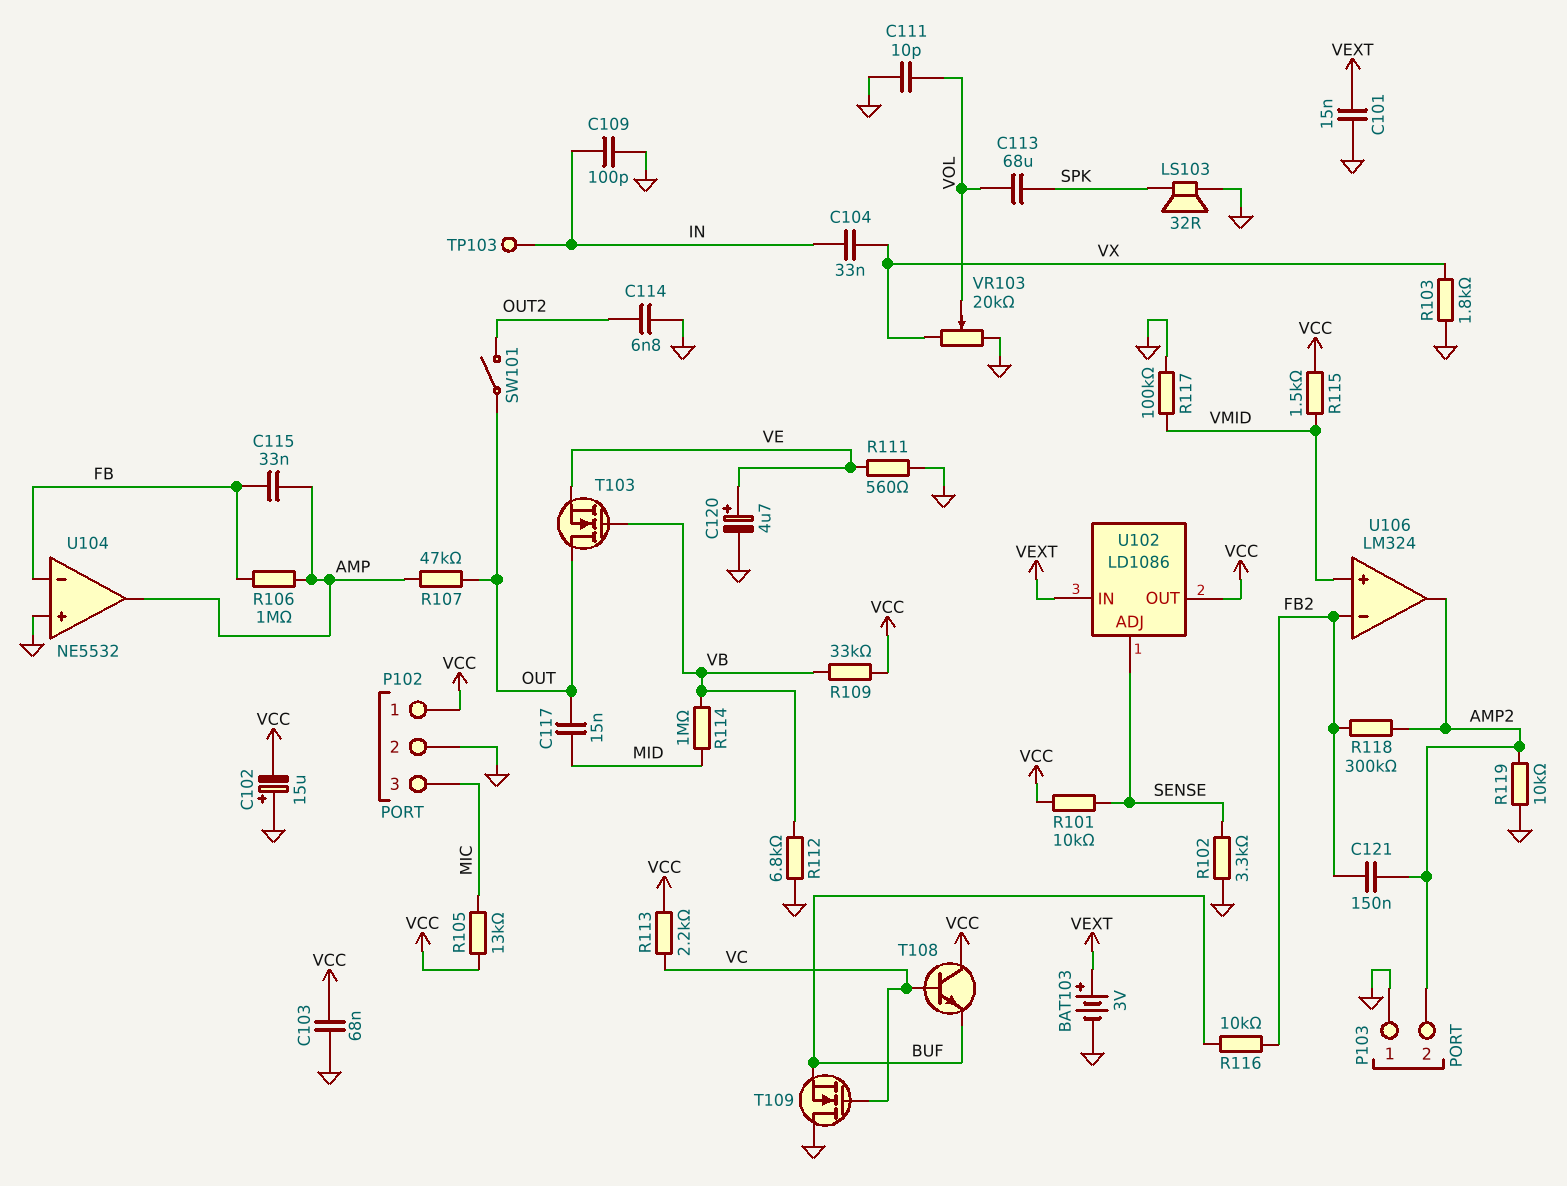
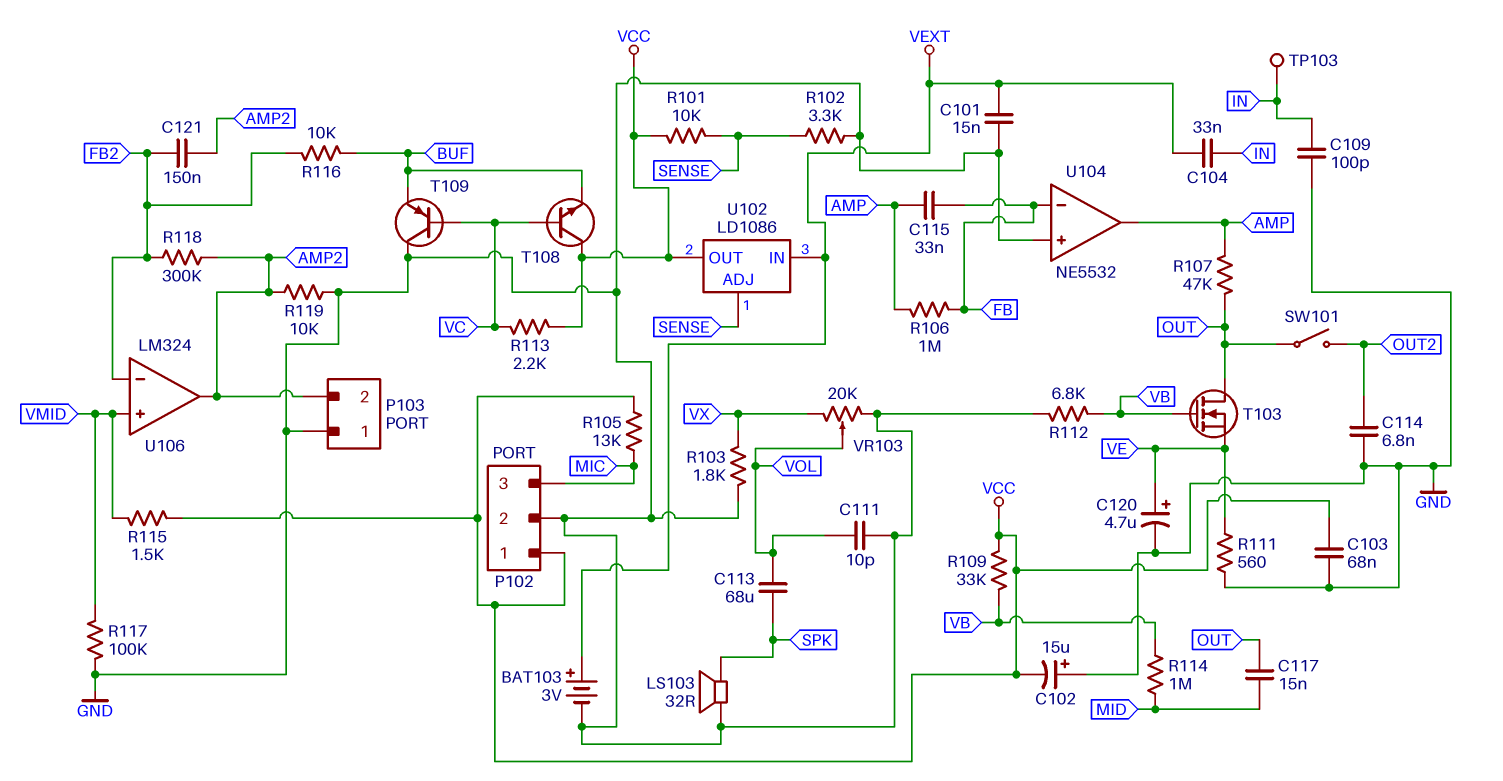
C104: 33nF (IN, VX) -> 33nF (IN, VEXT)
T109: NMOS (G VC, D GND, S BUF) -> PNP (B VC, C GND, E BUF)

